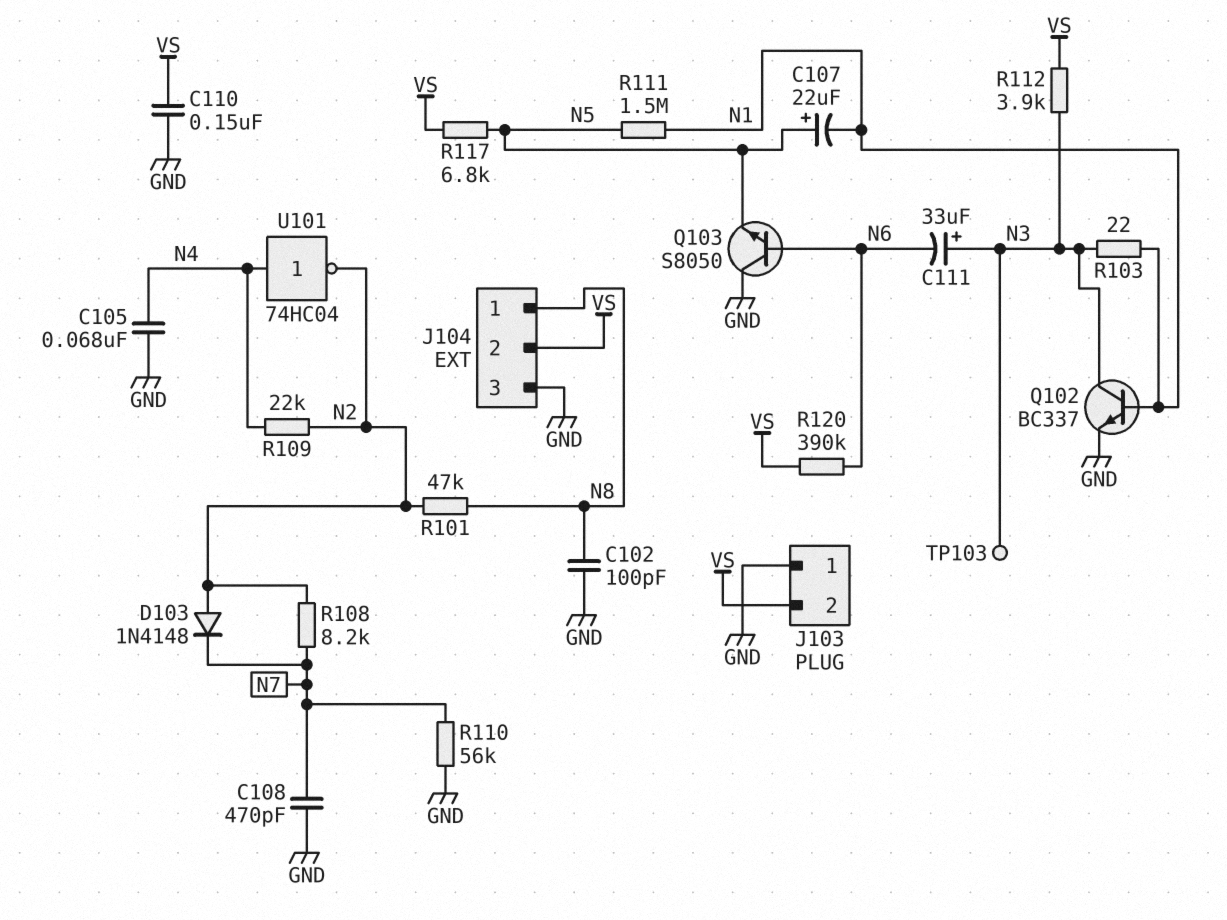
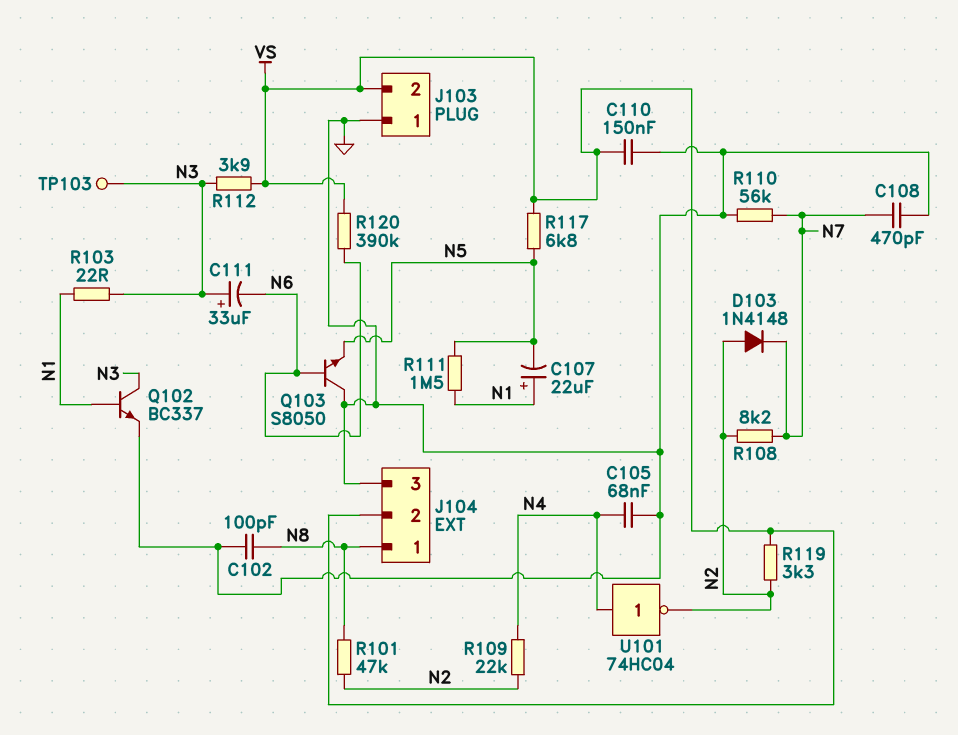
C107: 22uF (plus N5, minus N1) -> 22uF (plus N1, minus N5)
R119: none -> 3.3k (N2, VS)

